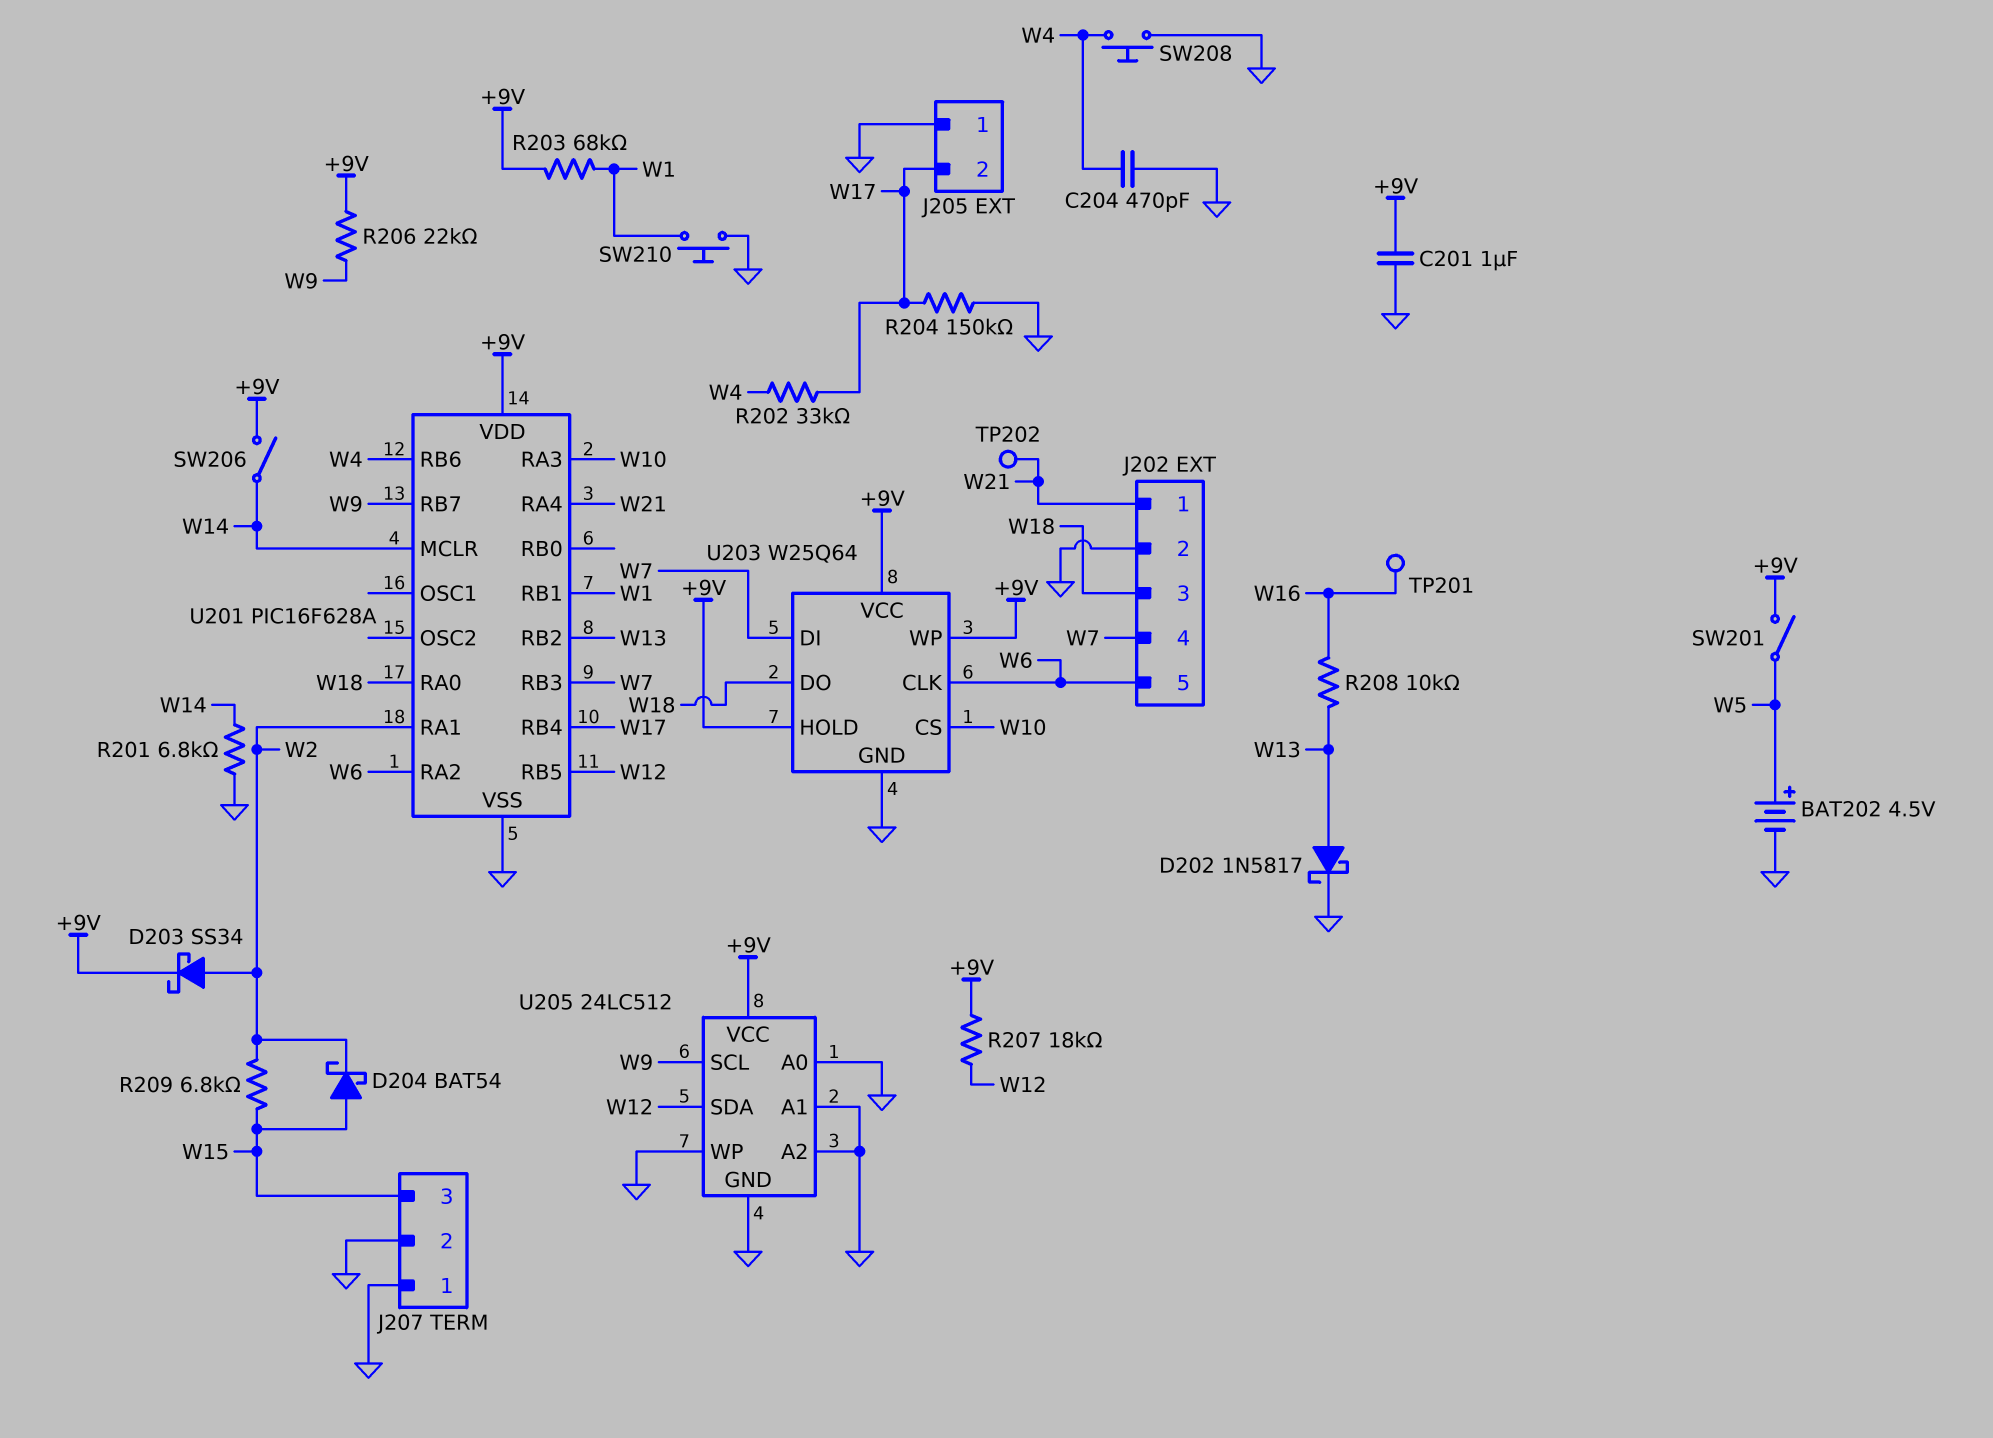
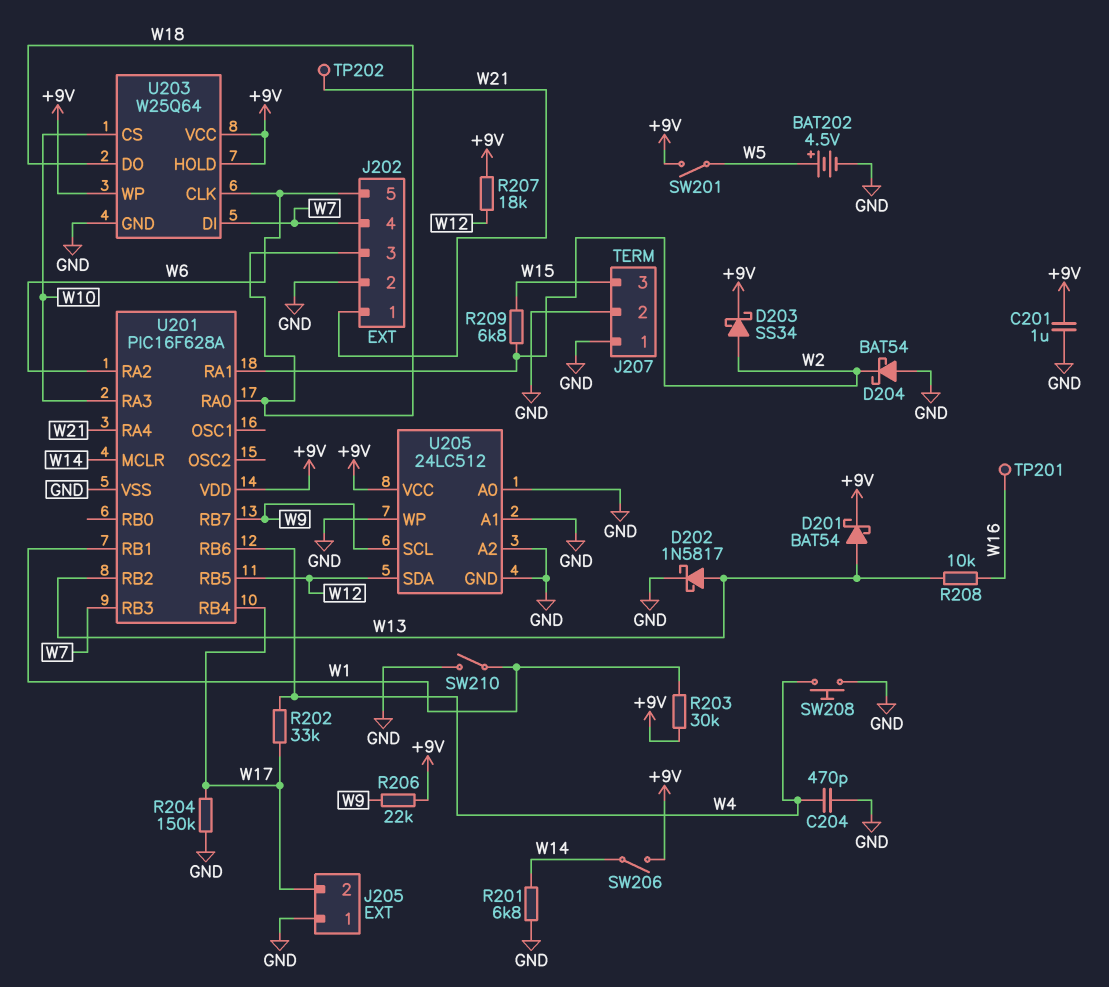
D201: none -> schottky BAT54 (A W13, K +9V)
D204: schottky BAT54 (A W15, K W2) -> schottky BAT54 (A GND, K W2)
R203: 68k (+9V, W1) -> 30k (+9V, W1)
SW210: button (GND, W1) -> switch (GND, W1)

